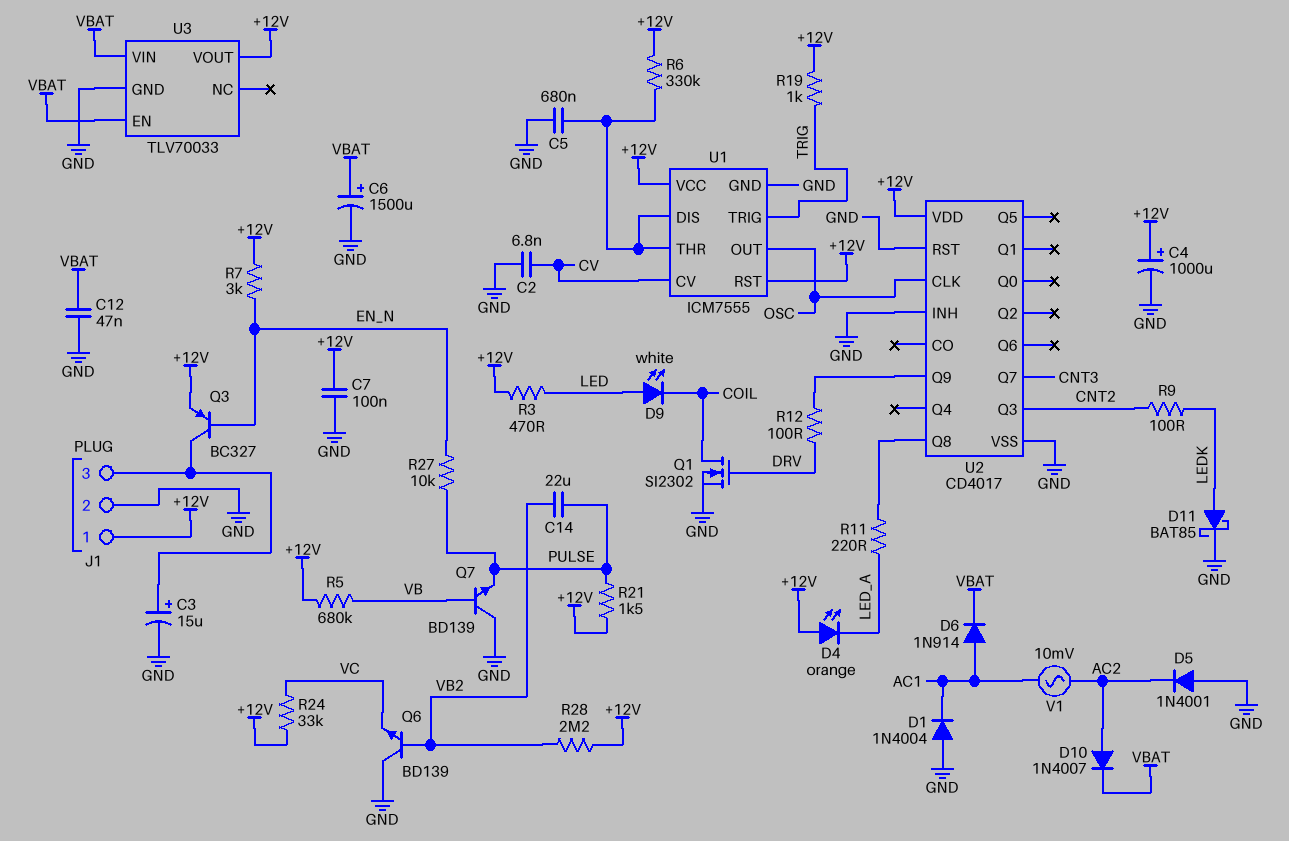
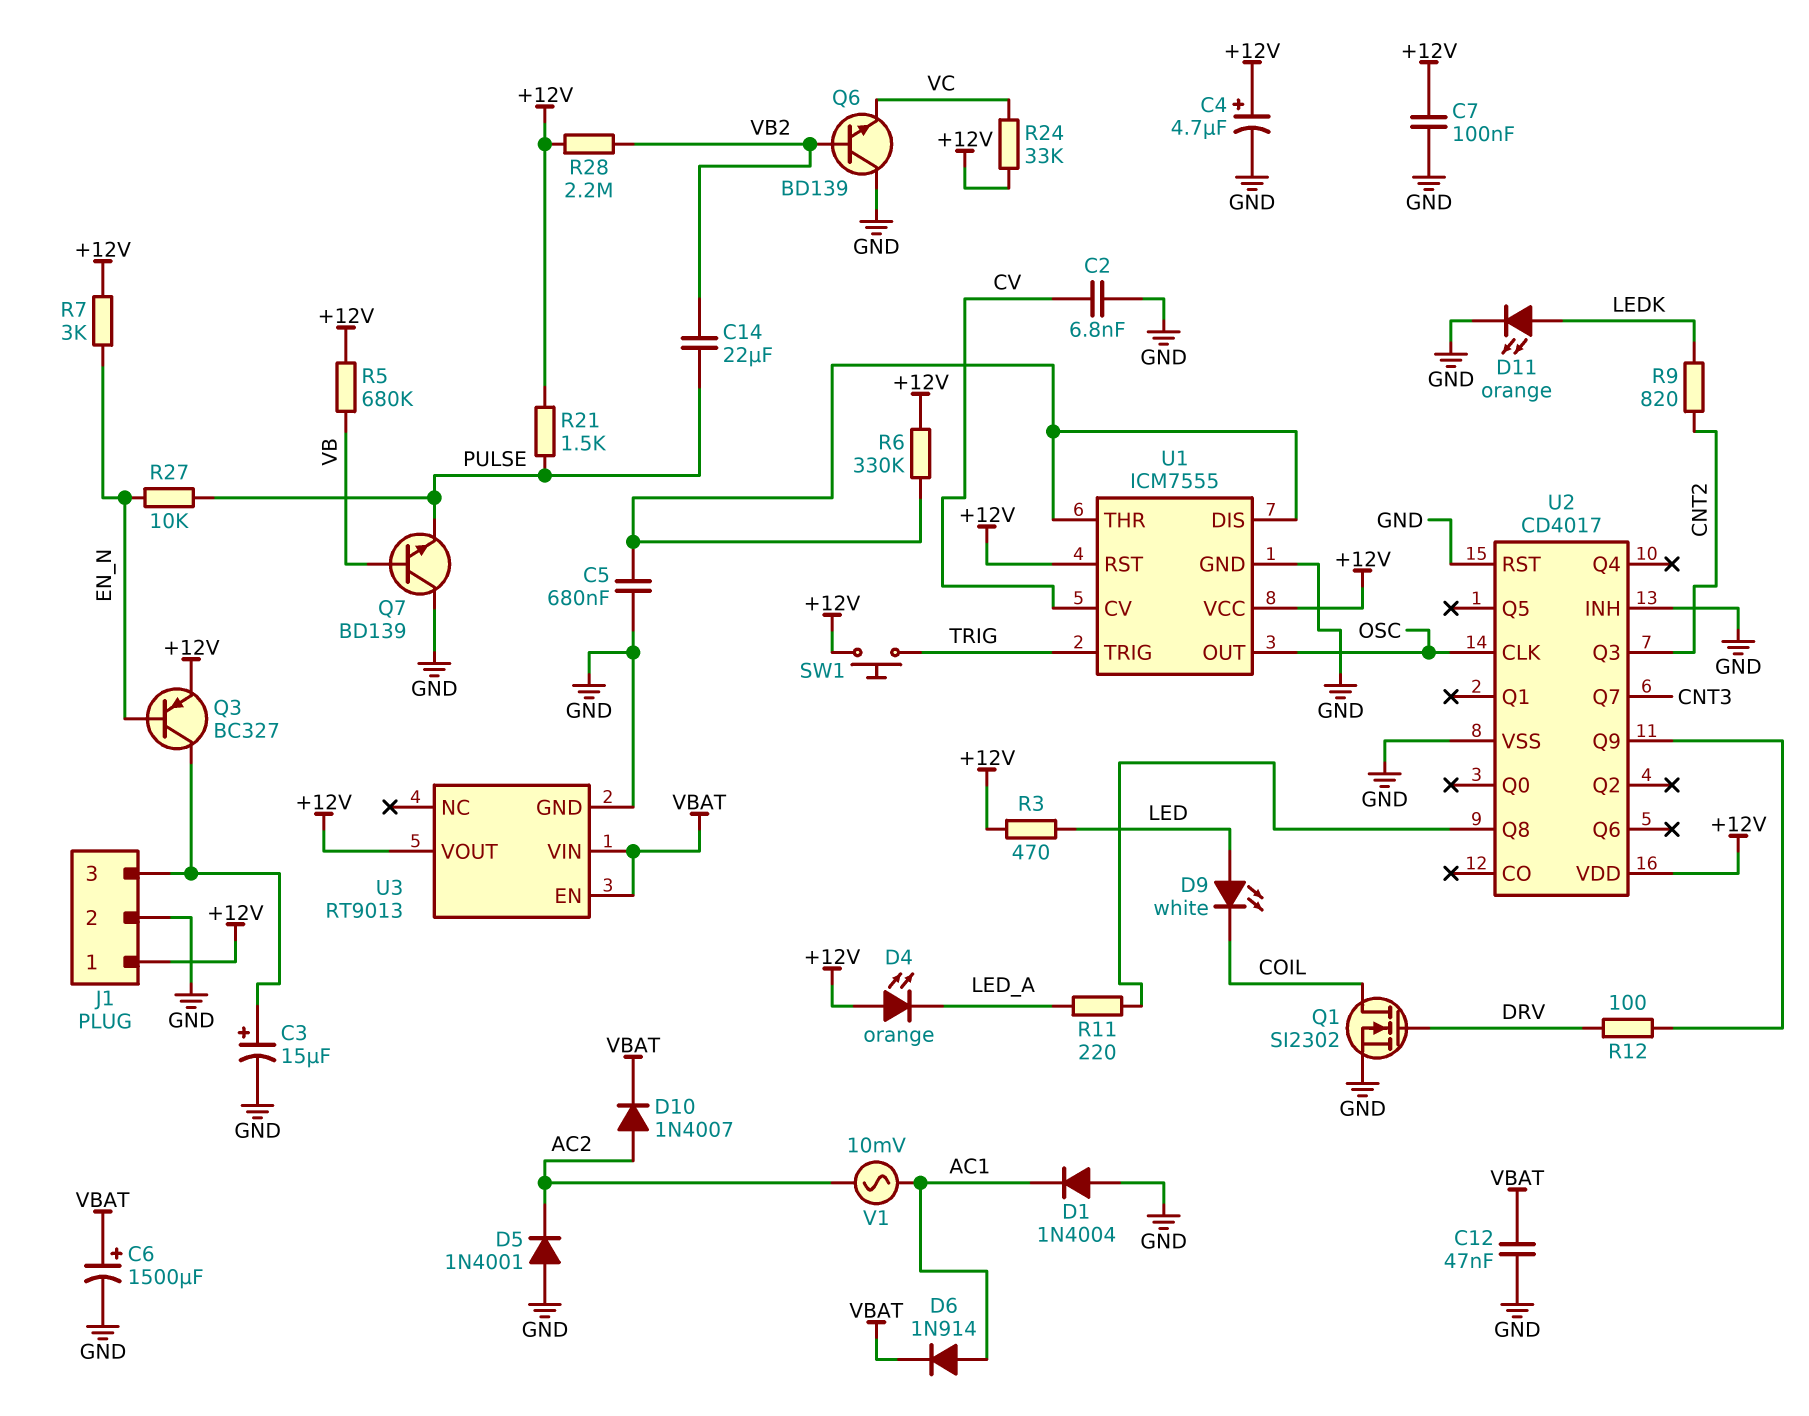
C4: 1000uF (plus +12V, minus GND) -> 4.7uF (plus +12V, minus GND)
D11: schottky BAT85 (A LEDK, K GND) -> LED orange (A LEDK, K GND)
R9: 100 (CNT2, LEDK) -> 820 (CNT2, LEDK)
R19: 1k (+12V, TRIG) -> none
SW1: none -> button (+12V, TRIG)
U3: TLV70033 -> RT9013

